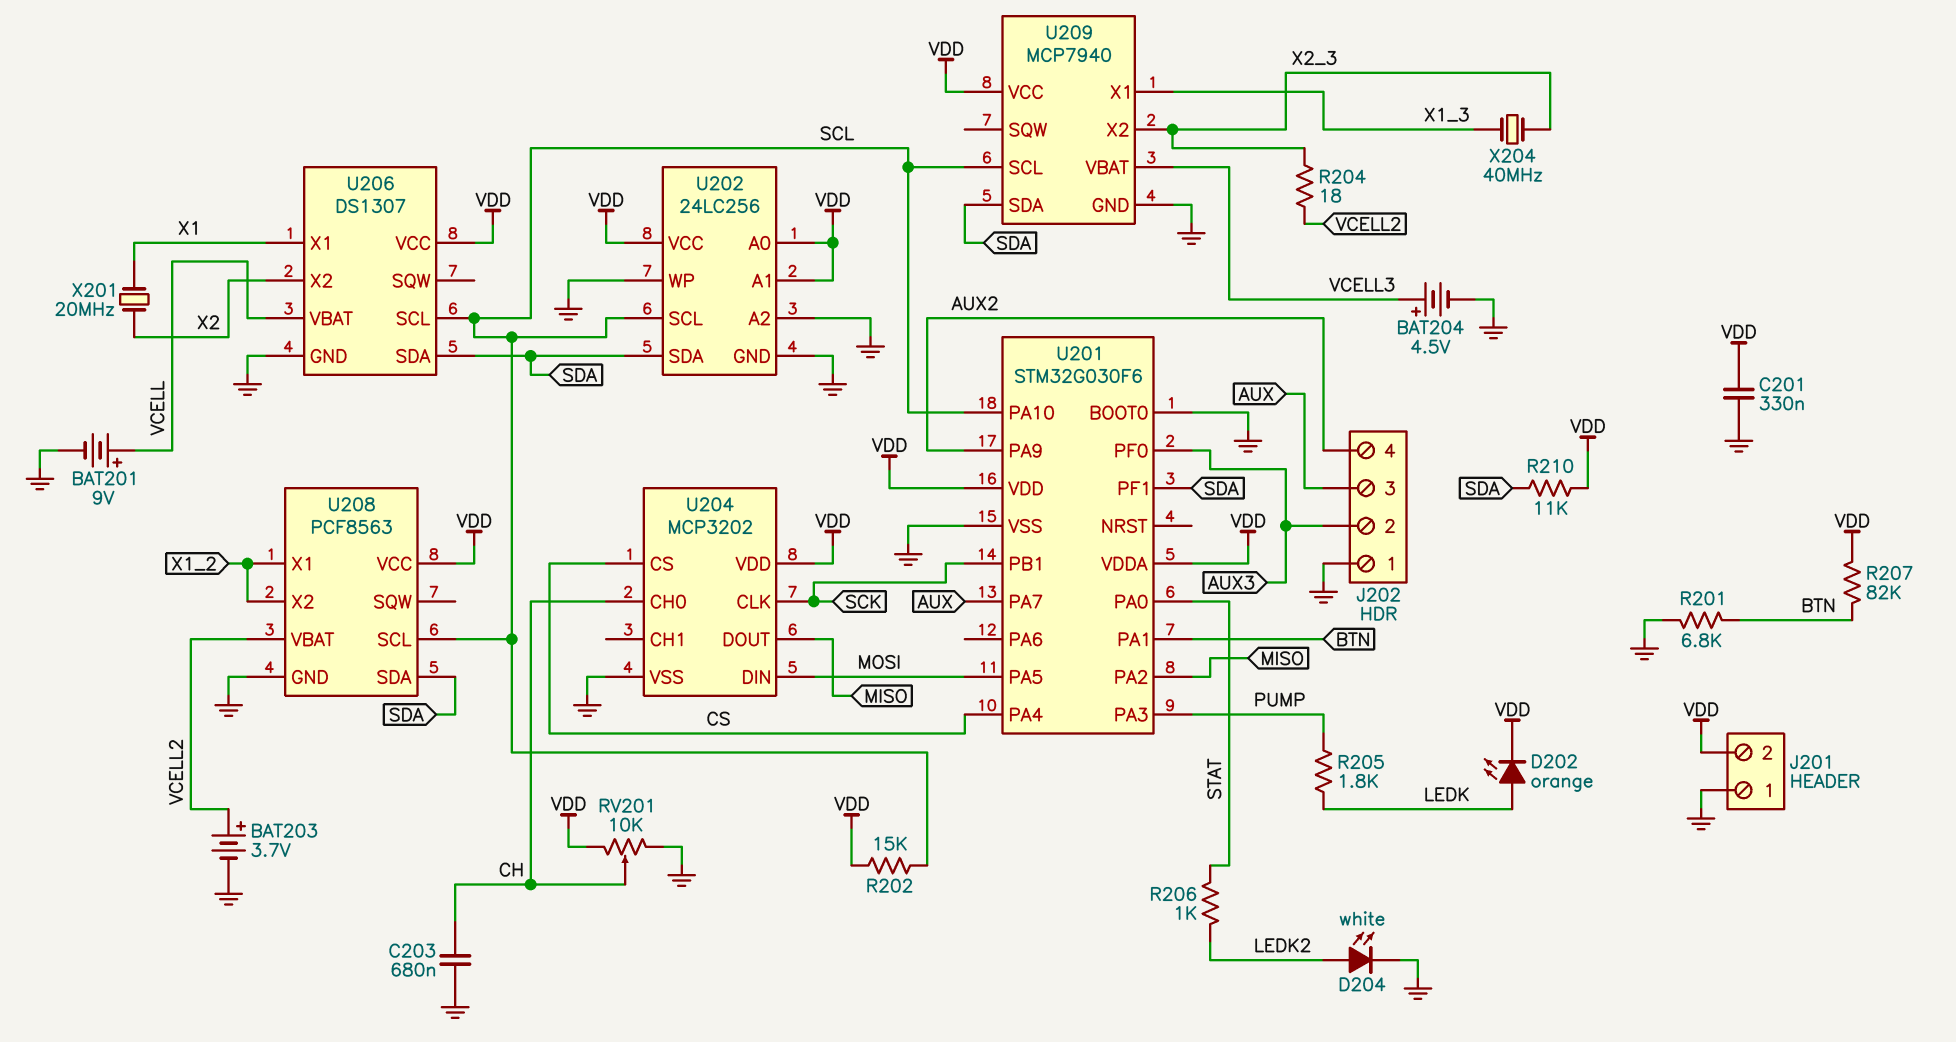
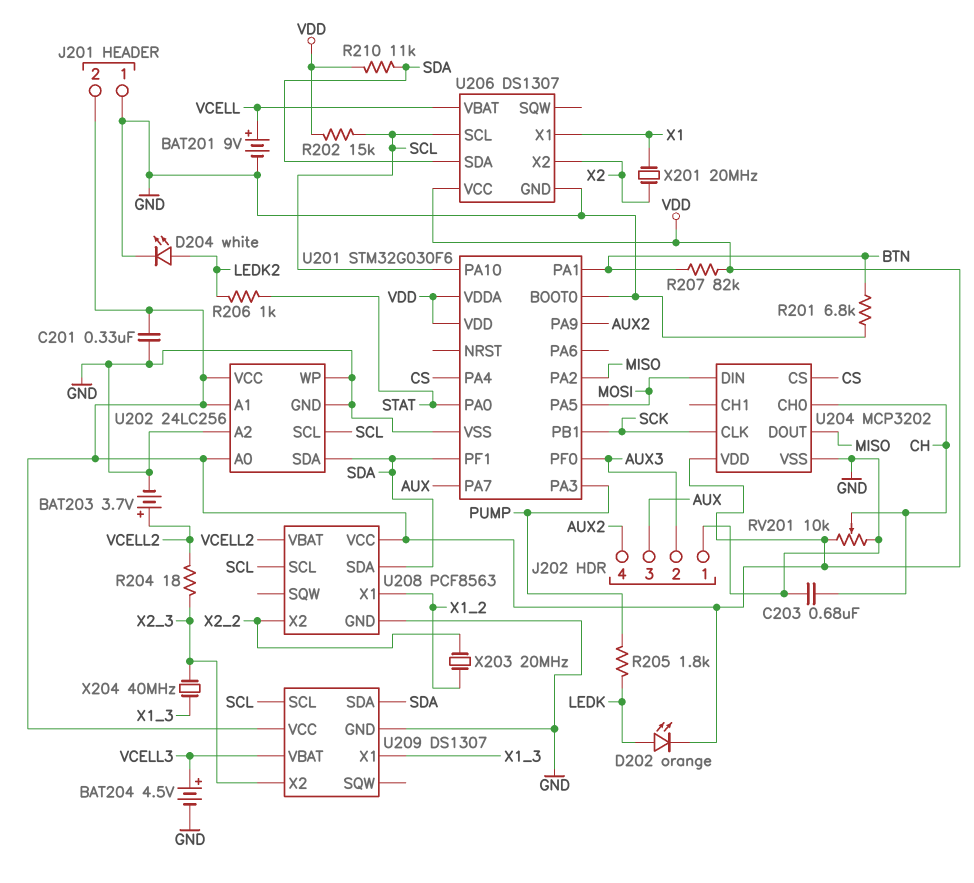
U208 pin X2: X1_2 -> X2_2
U209: MCP7940 -> DS1307
X203: none -> 20MHz (X1_2, X2_2)

